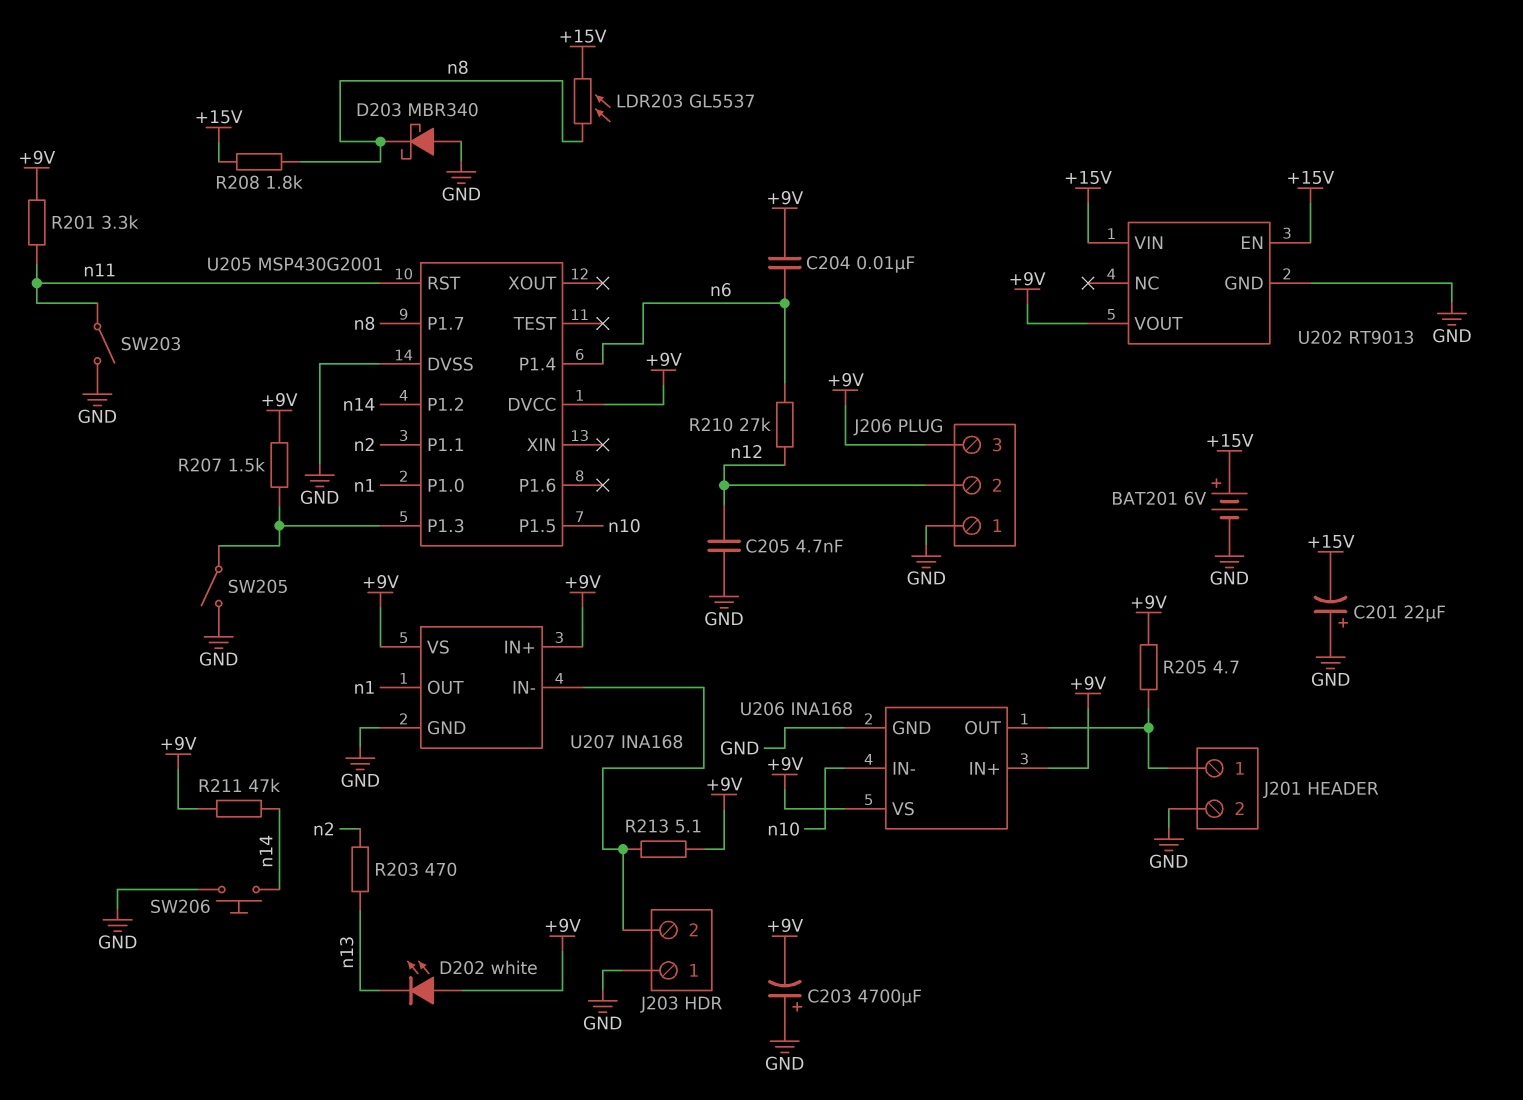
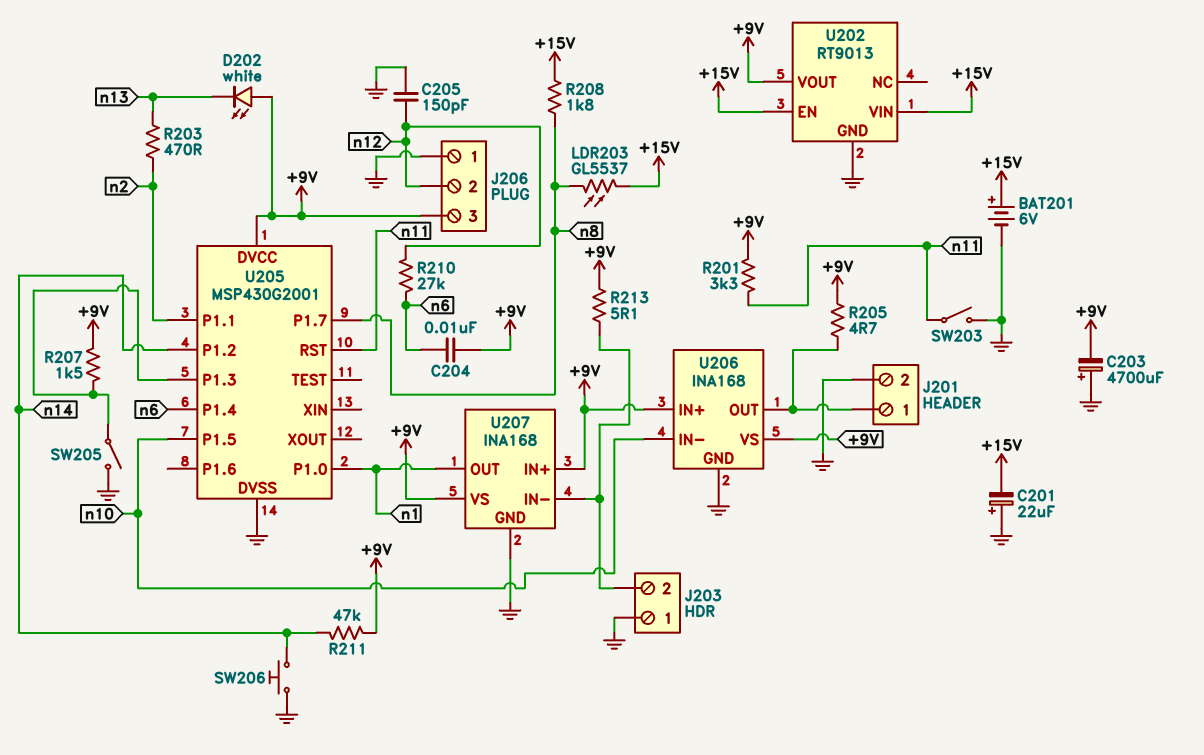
C205: 4.7nF (GND, n12) -> 150pF (GND, n12)
D203: schottky MBR340 (A GND, K n8) -> none

